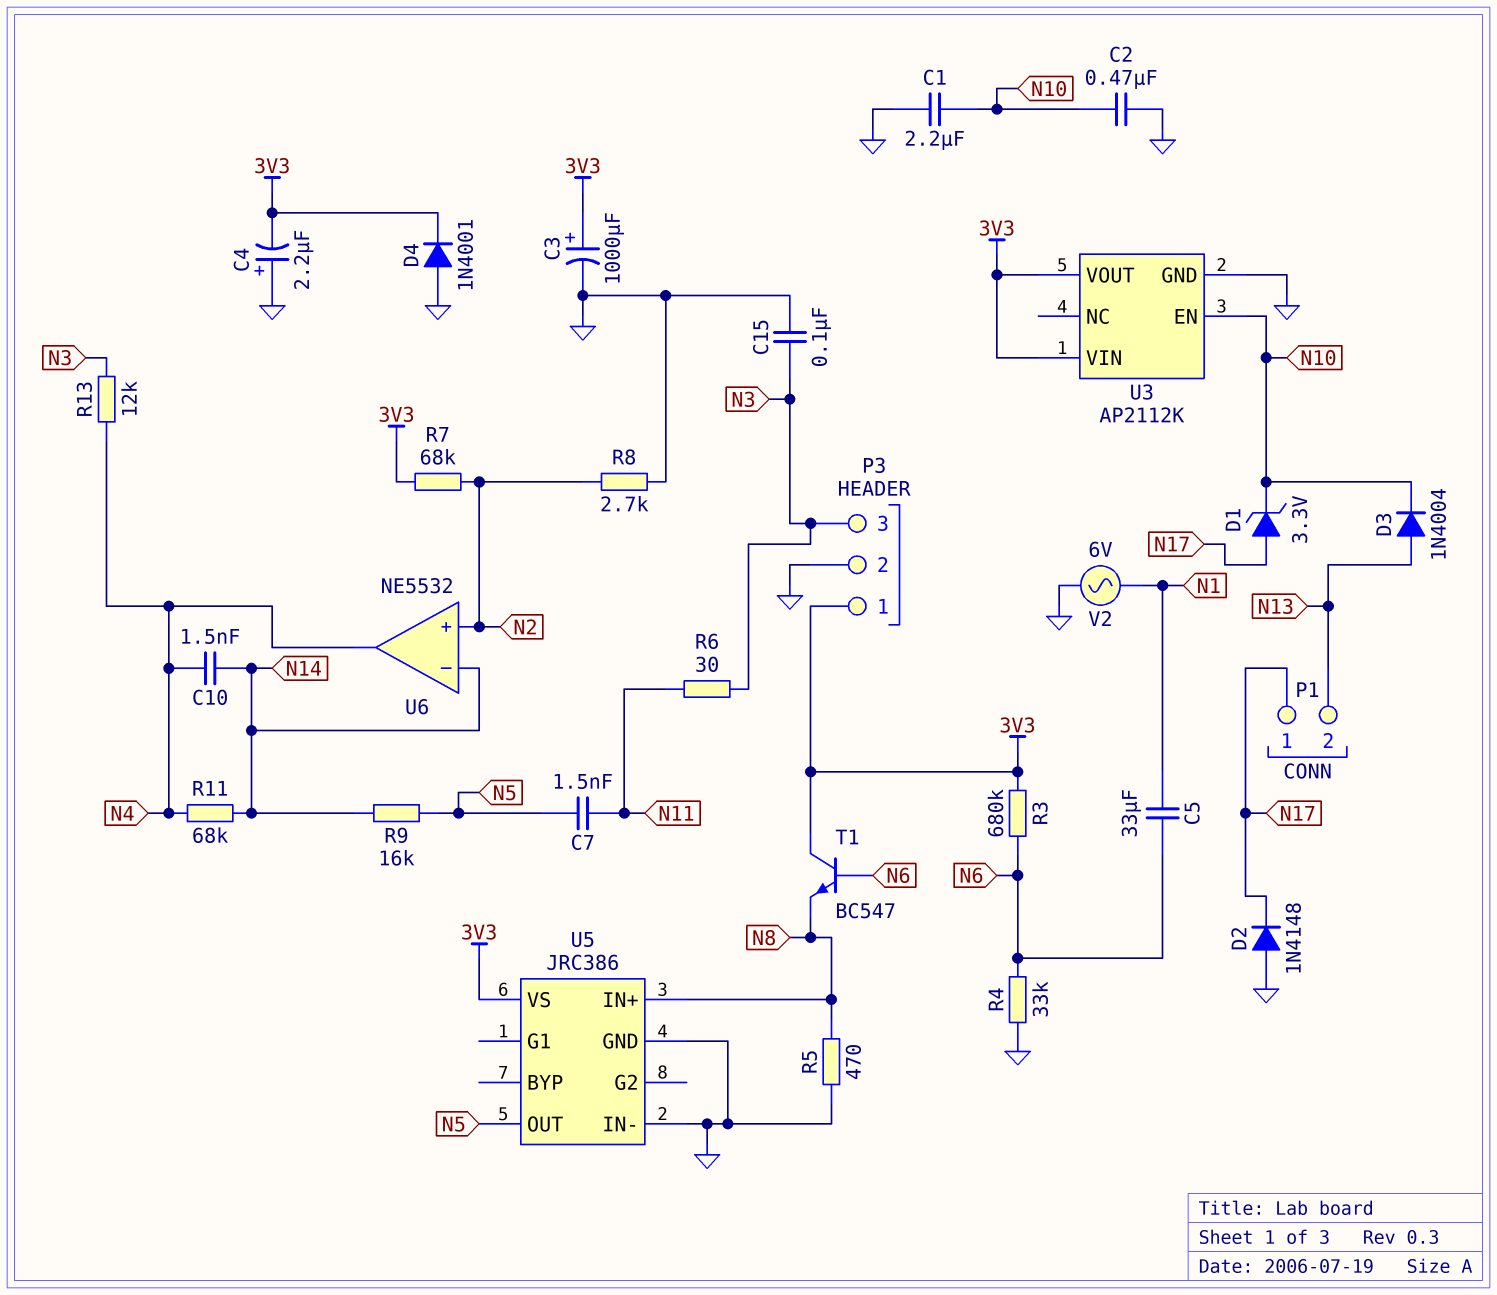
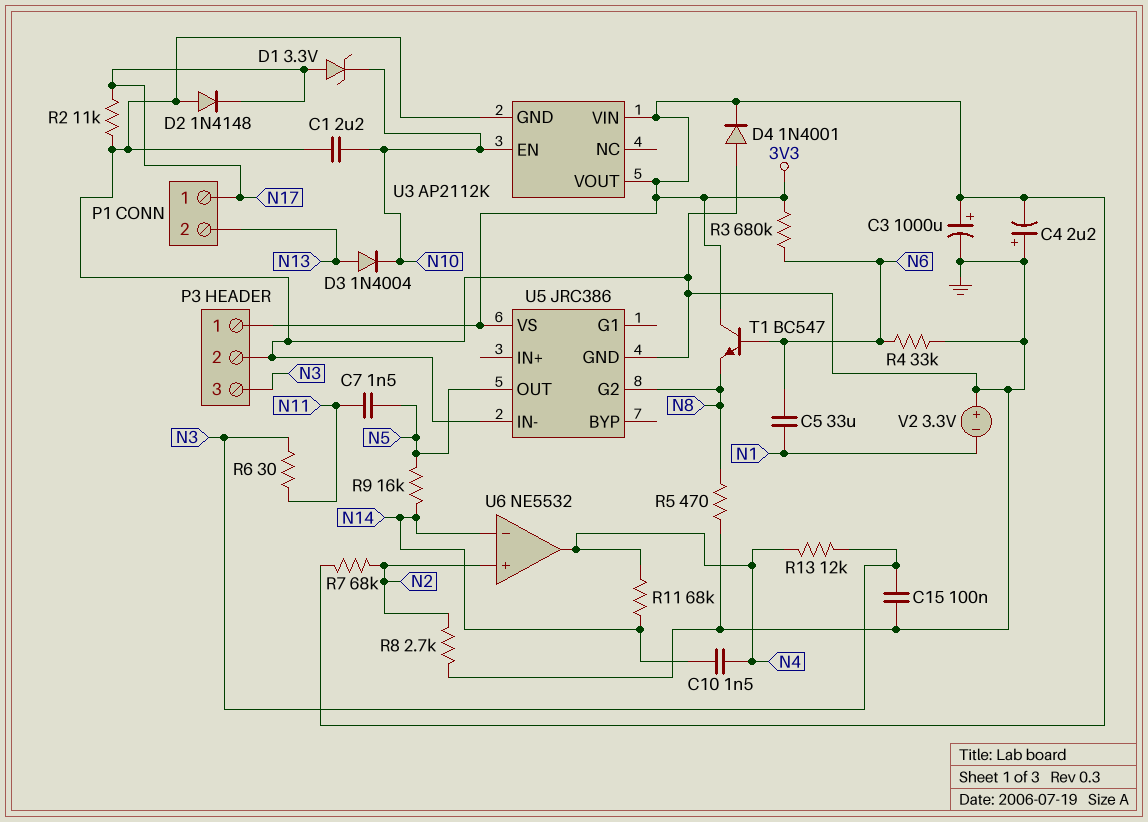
C2: 470nF (GND, N10) -> none
R2: none -> 11k (GND, N17)
U5 pin G2: none -> N8
U5 pin IN+: N8 -> none
V2: AC 6V (GND, N1) -> 3.3V (plus GND, minus N1)

